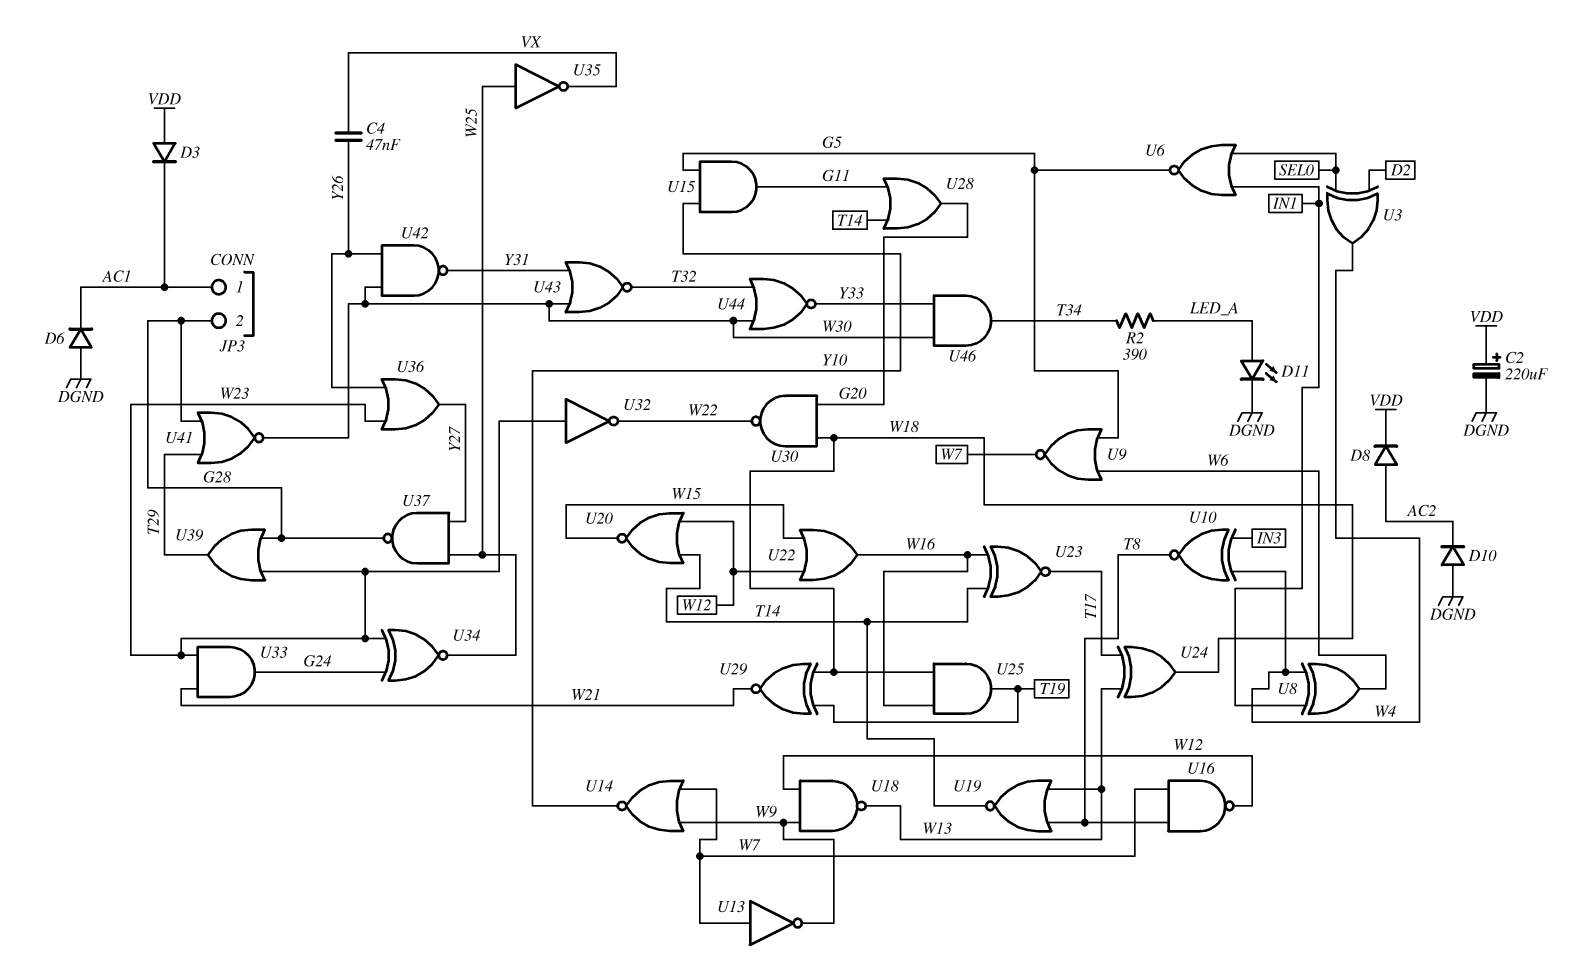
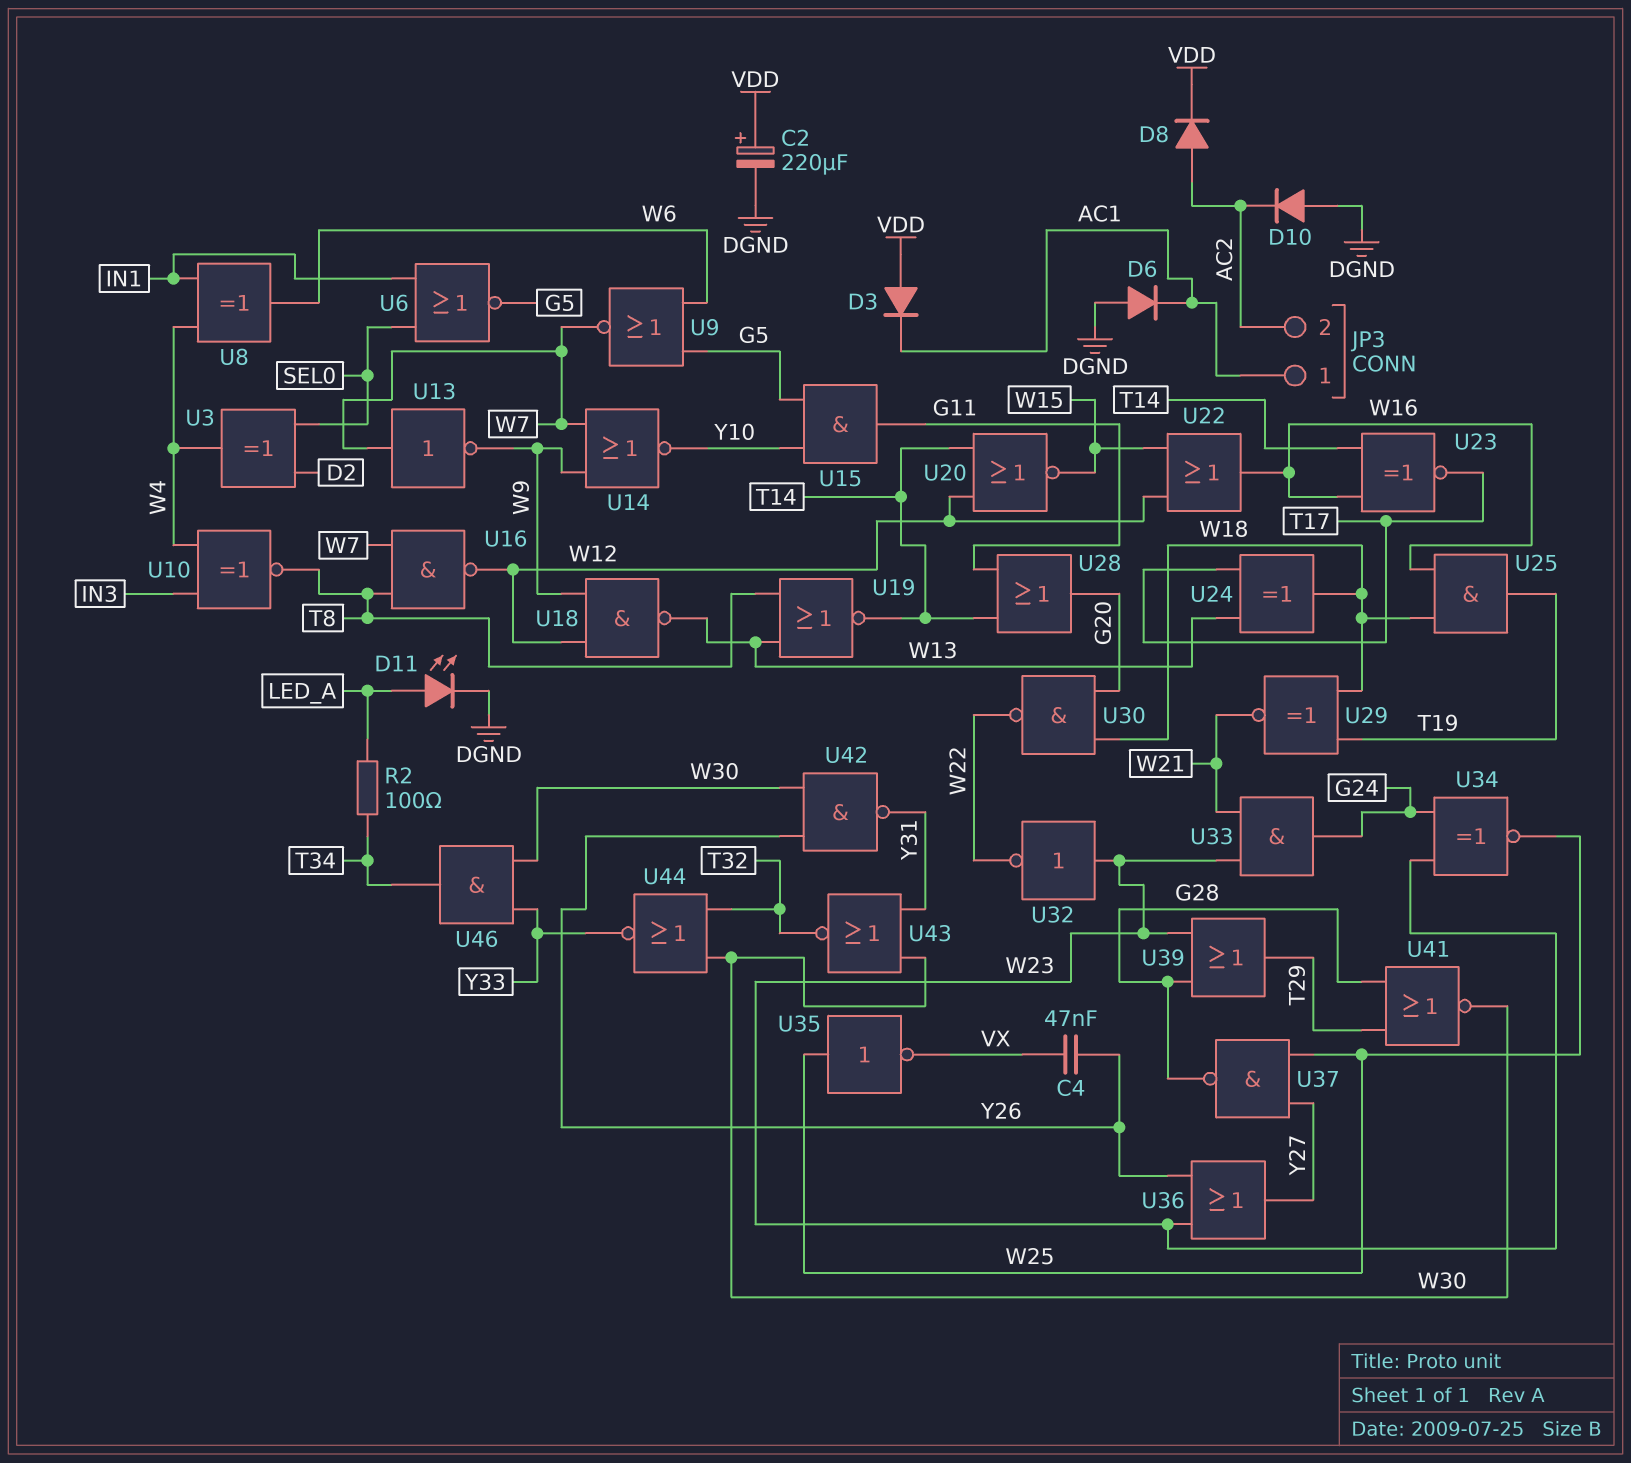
JP3 pin 2: G28 -> AC2
R2: 390 (LED_A, T34) -> 100 (LED_A, T34)

